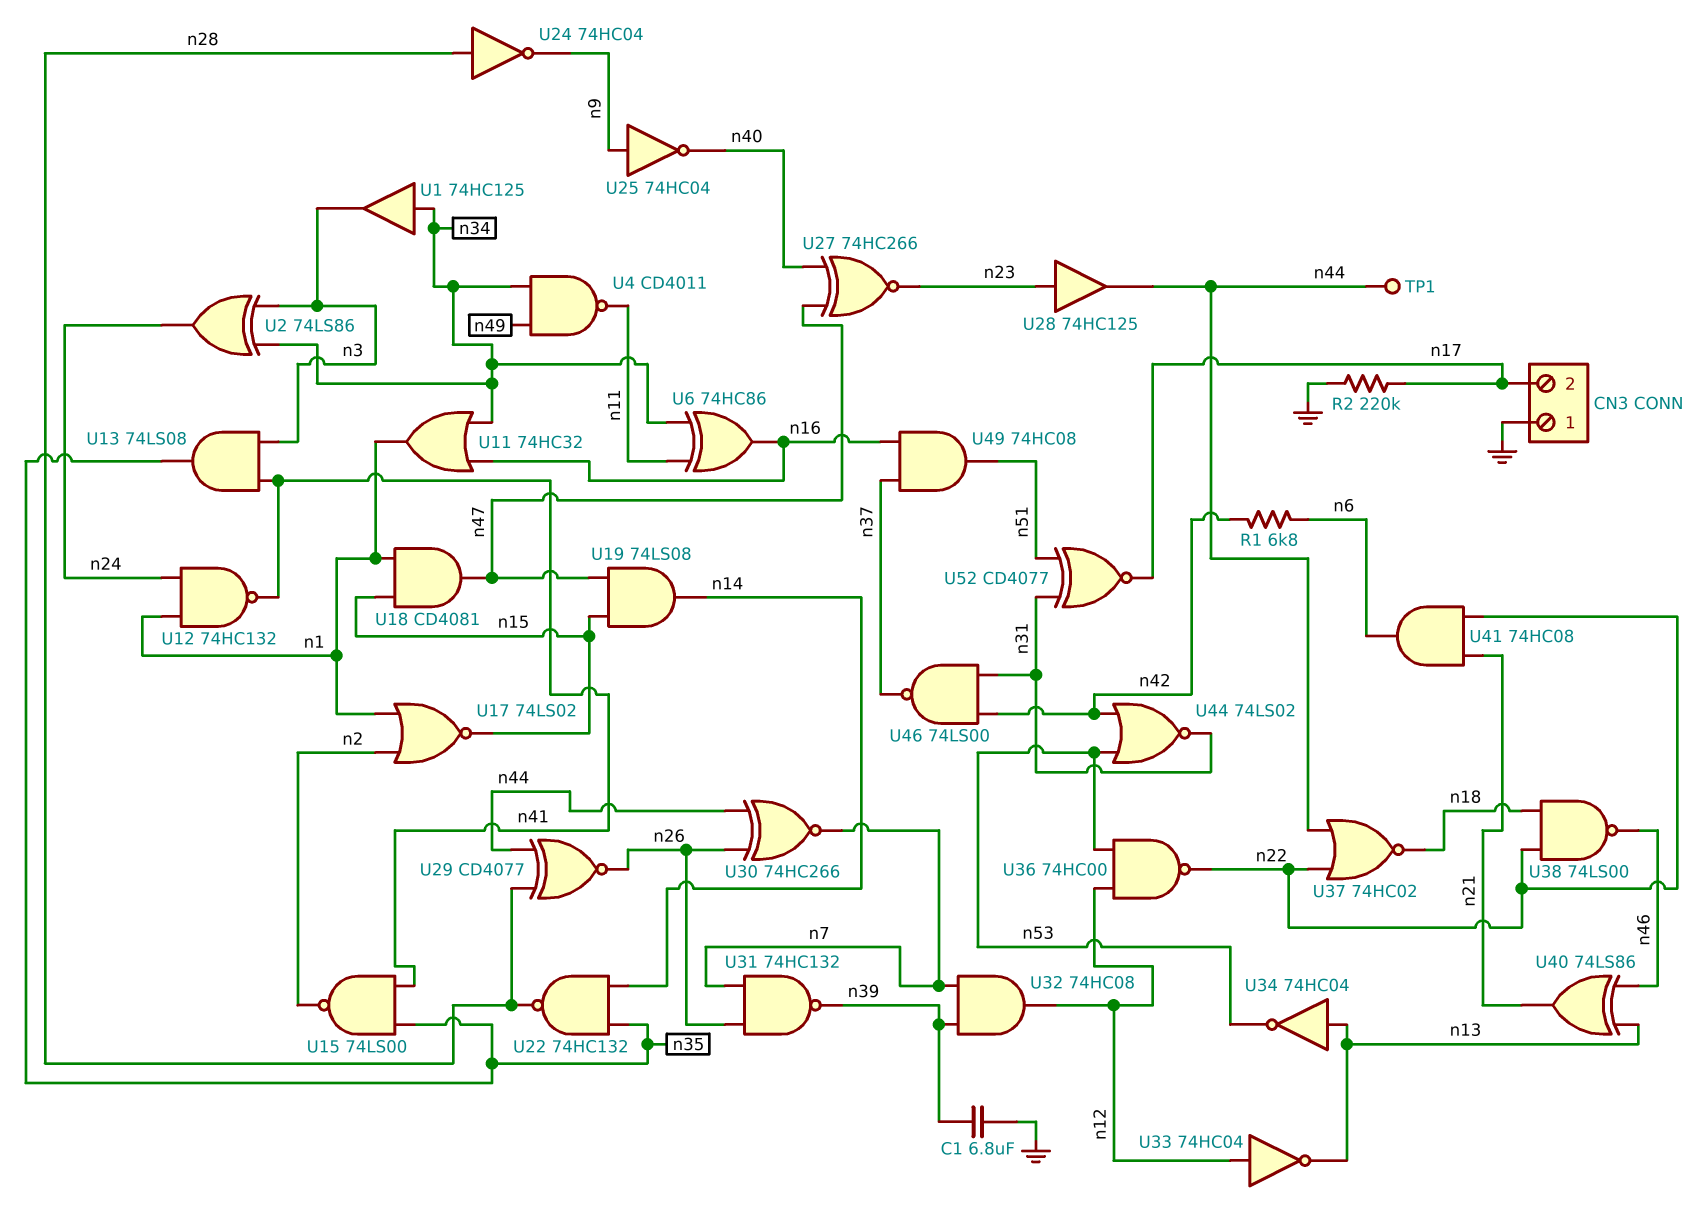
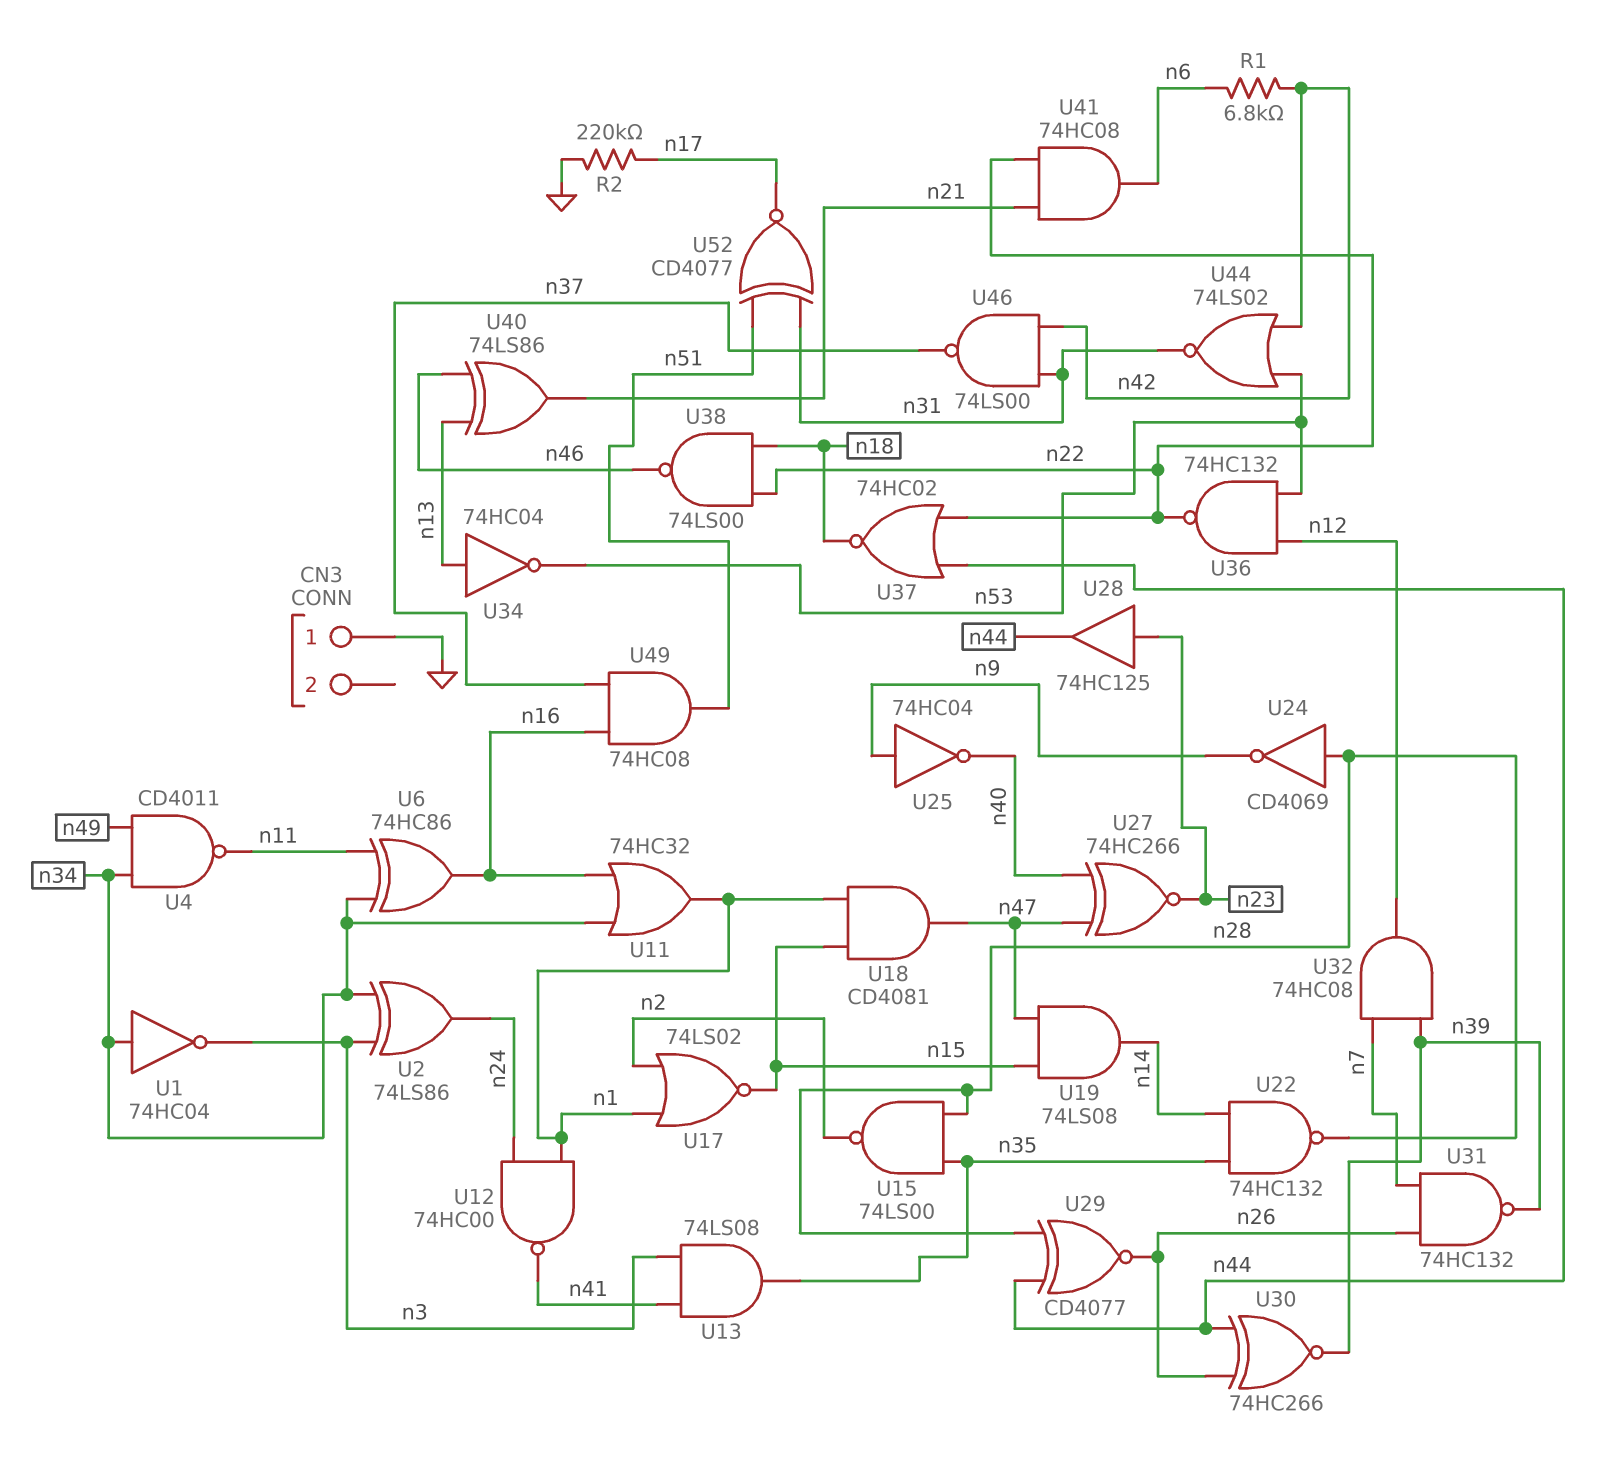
C1: 6.8uF (GND, n39) -> none
CN3 pin 2: n17 -> none
TP1: test point (n44) -> none
U1: buffer 74HC125 (in n34, out n3) -> NOT 74HC04 (in n34, out n3)
U12: NAND 74HC132 (in n1, in n24, out n41) -> NAND 74HC00 (in n1, in n24, out n41)
U15: NAND 74LS00 (in n35, in n41, out n2) -> NAND 74LS00 (in n28, in n35, out n2)
U24: NOT 74HC04 (in n28, out n9) -> NOT CD4069 (in n28, out n9)
U30: XNOR 74HC266 (in n26, in n44, out n7) -> XNOR 74HC266 (in n26, in n44, out n39)
U33: NOT 74HC04 (in n12, out n13) -> none
U36: NAND 74HC00 (in n12, in n53, out n22) -> NAND 74HC132 (in n12, in n53, out n22)

